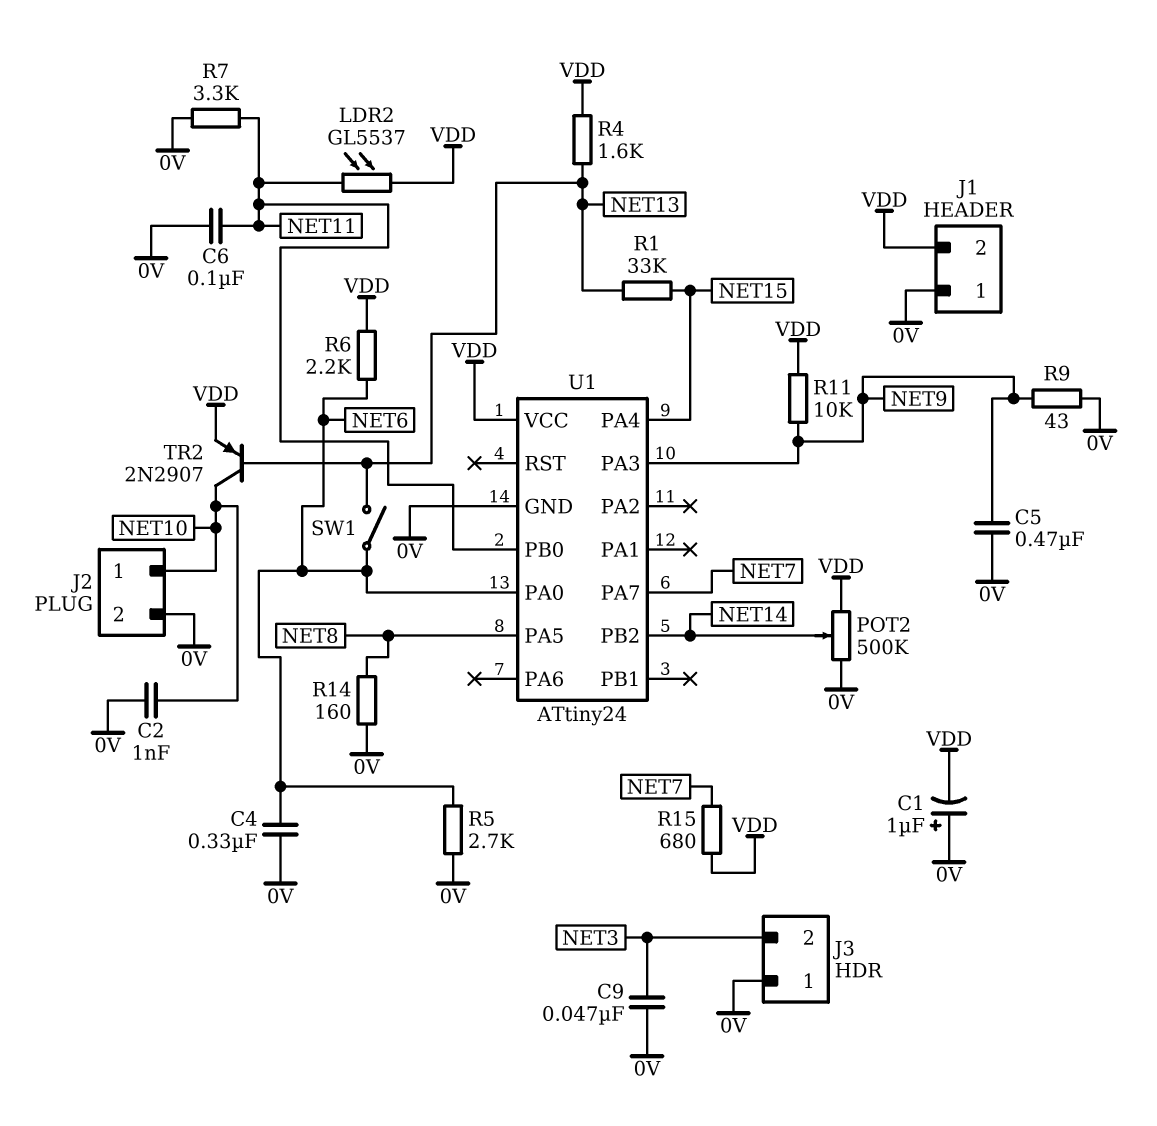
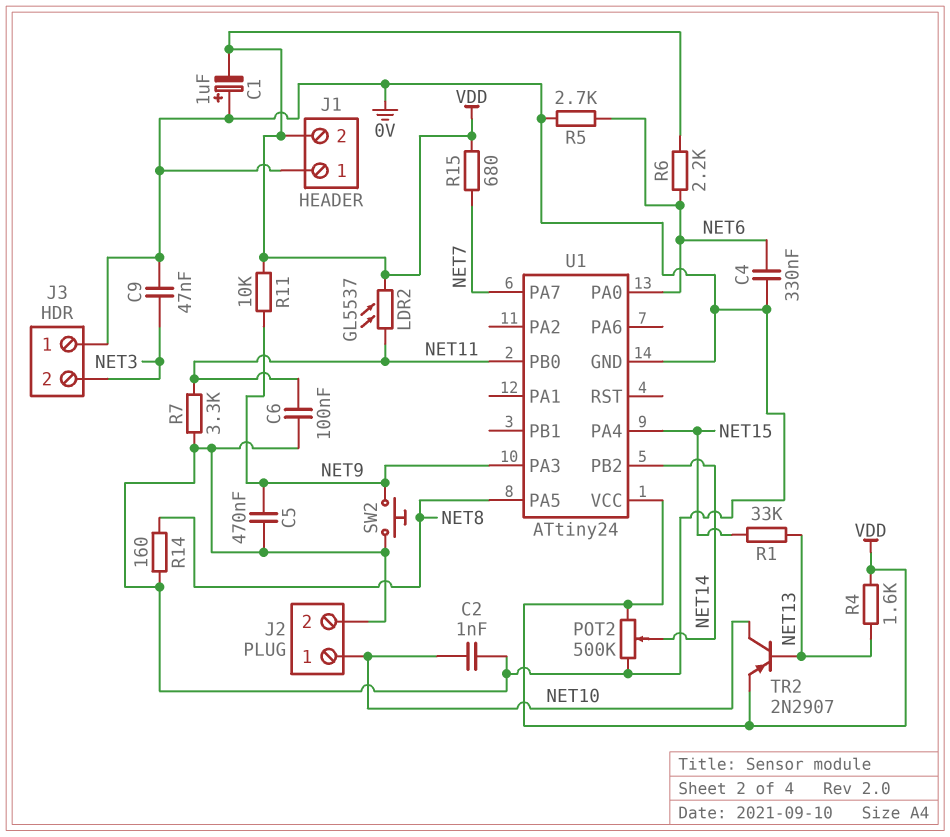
R9: 43 (0V, NET9) -> none
SW1: switch (NET6, NET13) -> none
SW2: none -> button (0V, NET9)

